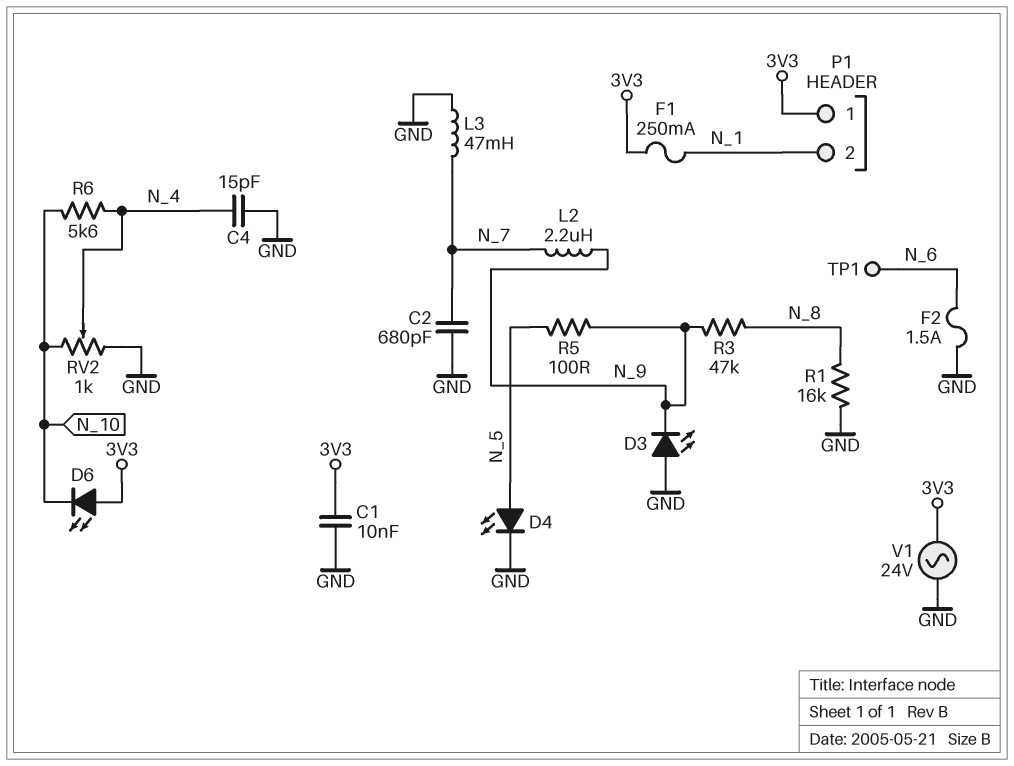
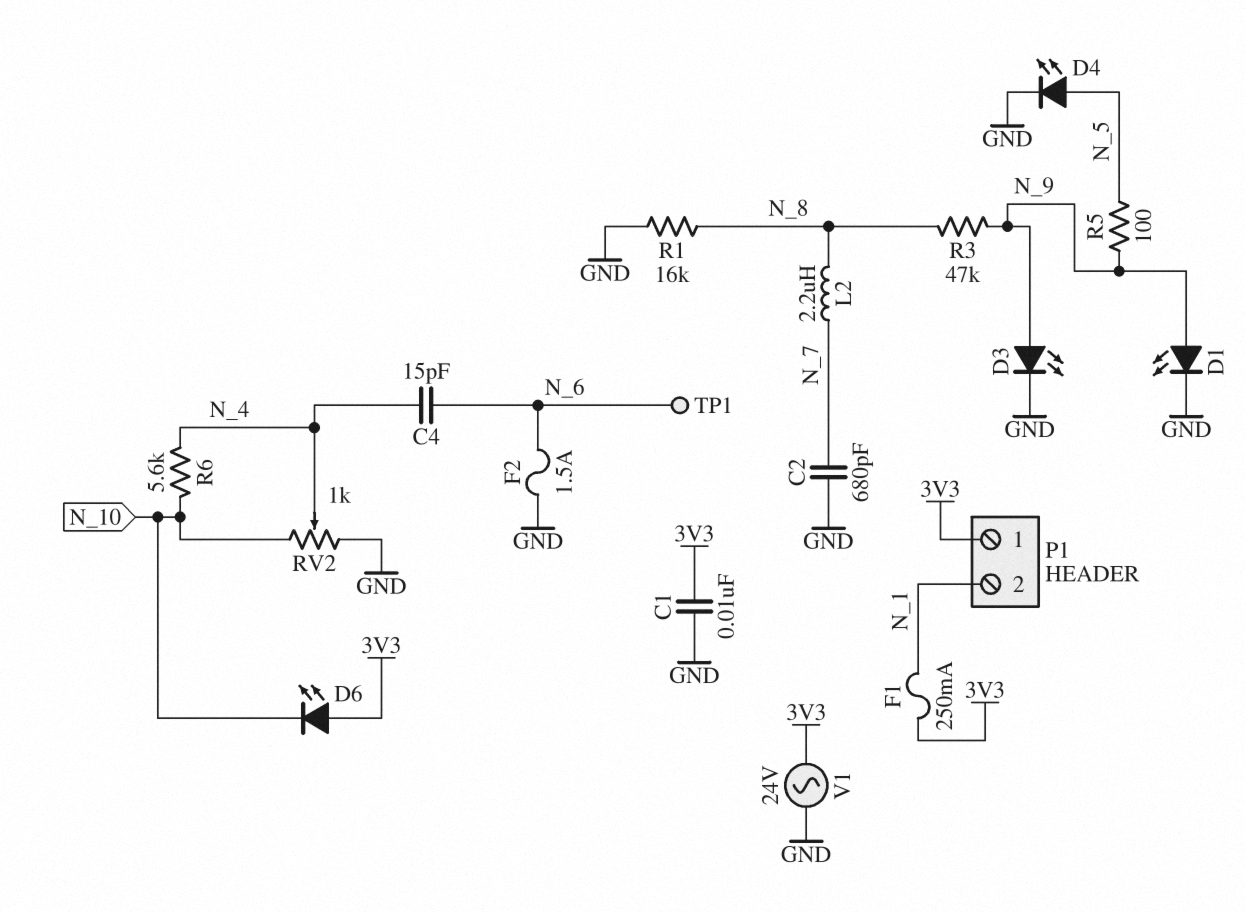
C4: 15pF (GND, N_4) -> 15pF (N_4, N_6)
D1: none -> LED (A N_9, K GND)
D3: LED (A GND, K N_9) -> LED (A N_9, K GND)
L2: 2.2uH (N_7, N_9) -> 2.2uH (N_7, N_8)
L3: 47mH (GND, N_7) -> none

